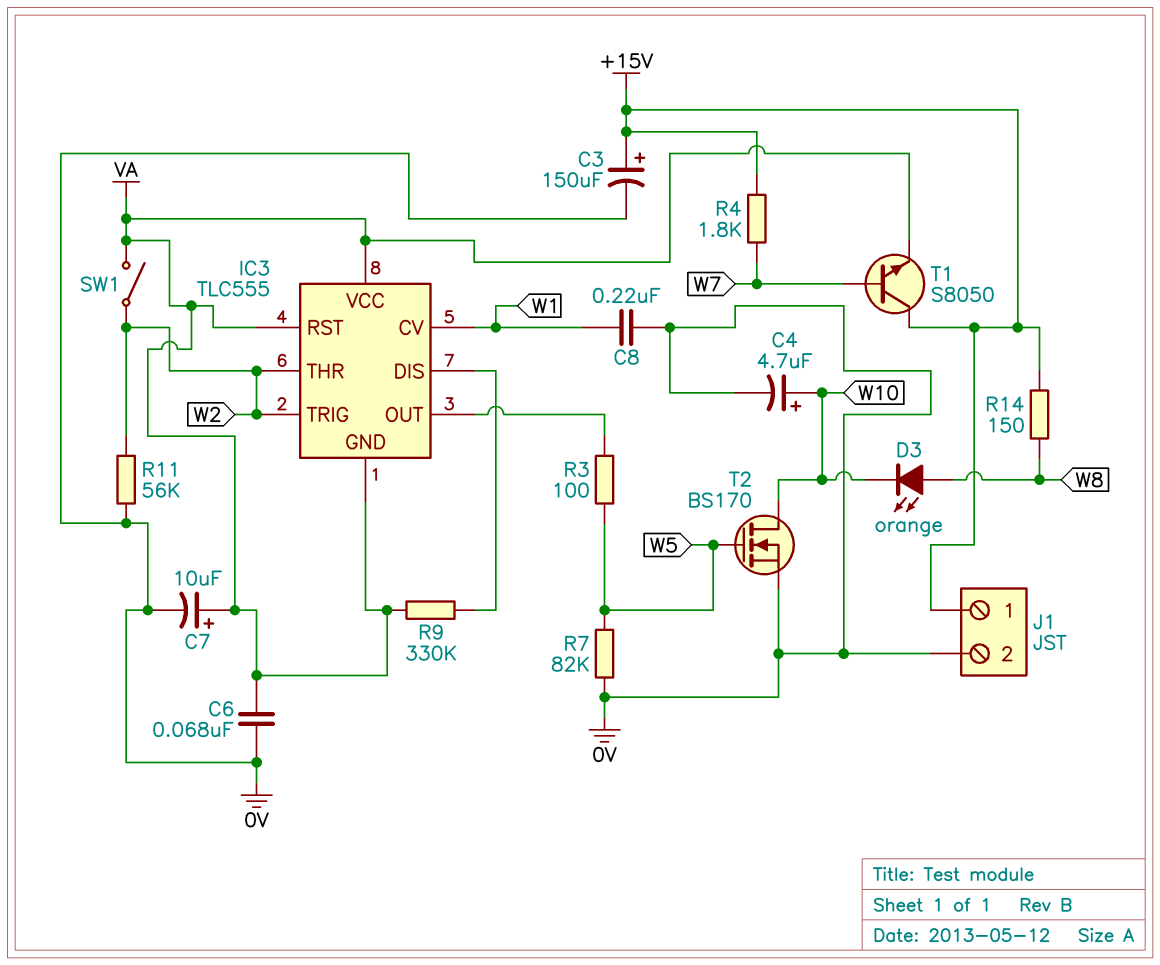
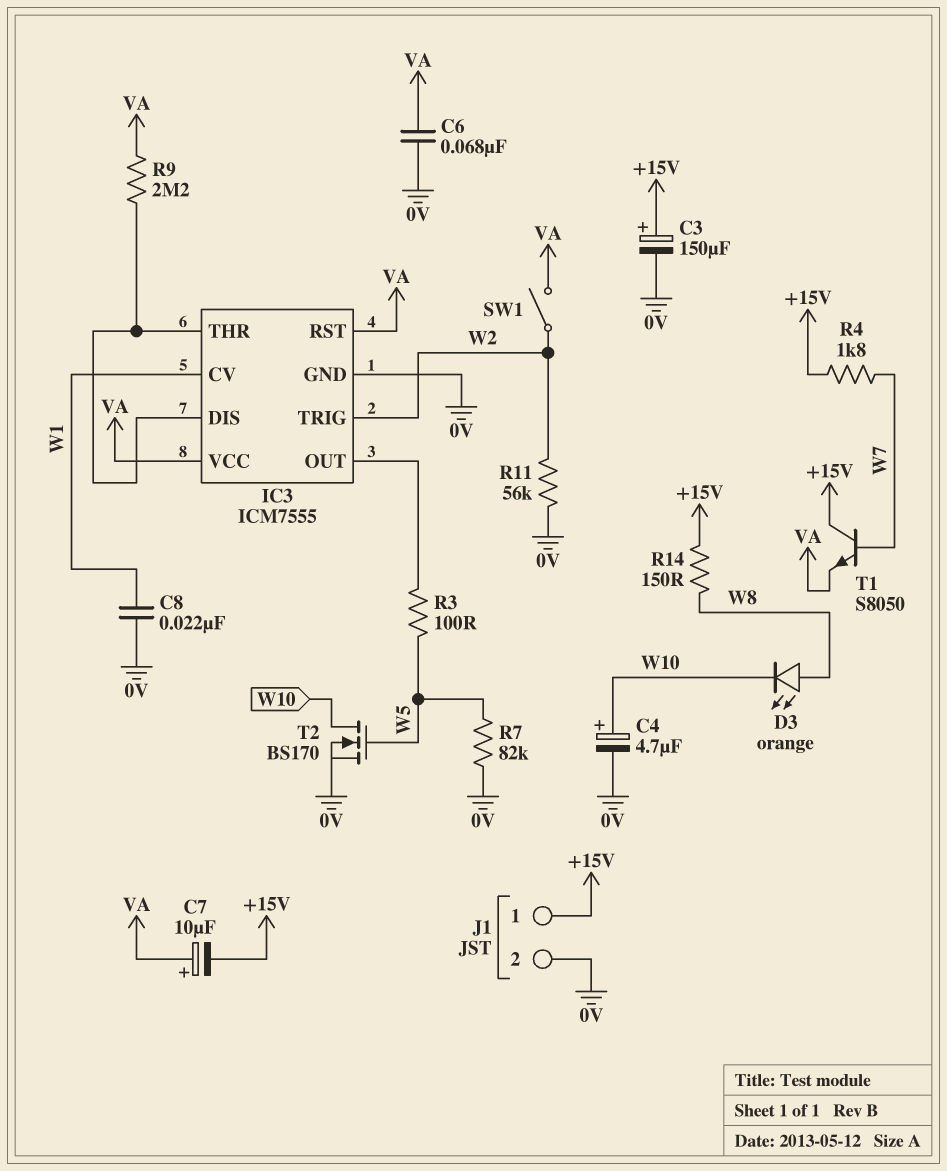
C7: 10uF (plus VA, minus 0V) -> 10uF (plus VA, minus +15V)
C8: 220nF (0V, W1) -> 22nF (0V, W1)
IC3: TLC555 -> ICM7555
IC3 pin GND: VA -> 0V
IC3 pin THR: W2 -> IC3/DIS
R9: 330k (IC3/DIS, VA) -> 2.2M (IC3/DIS, VA)

